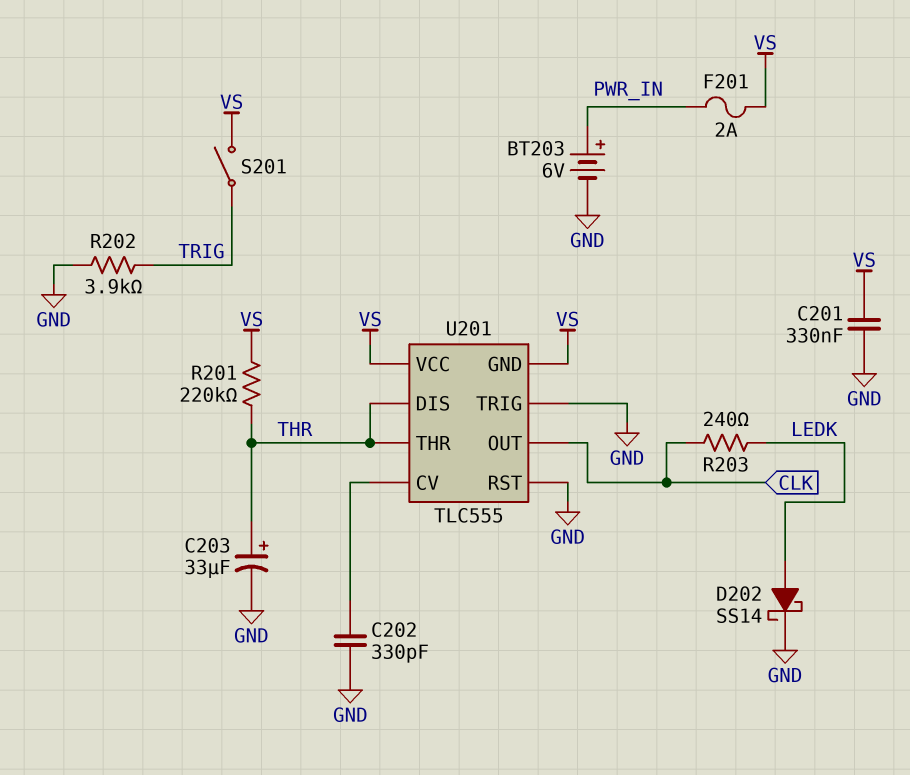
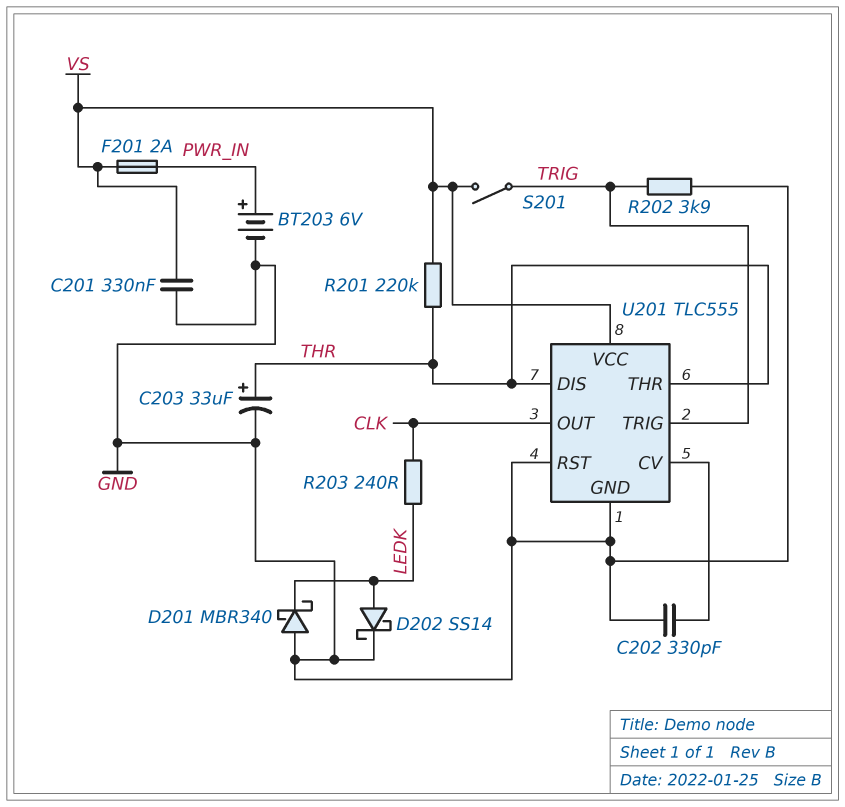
D201: none -> schottky MBR340 (A GND, K LEDK)
U201 pin GND: VS -> GND
U201 pin TRIG: GND -> TRIG

